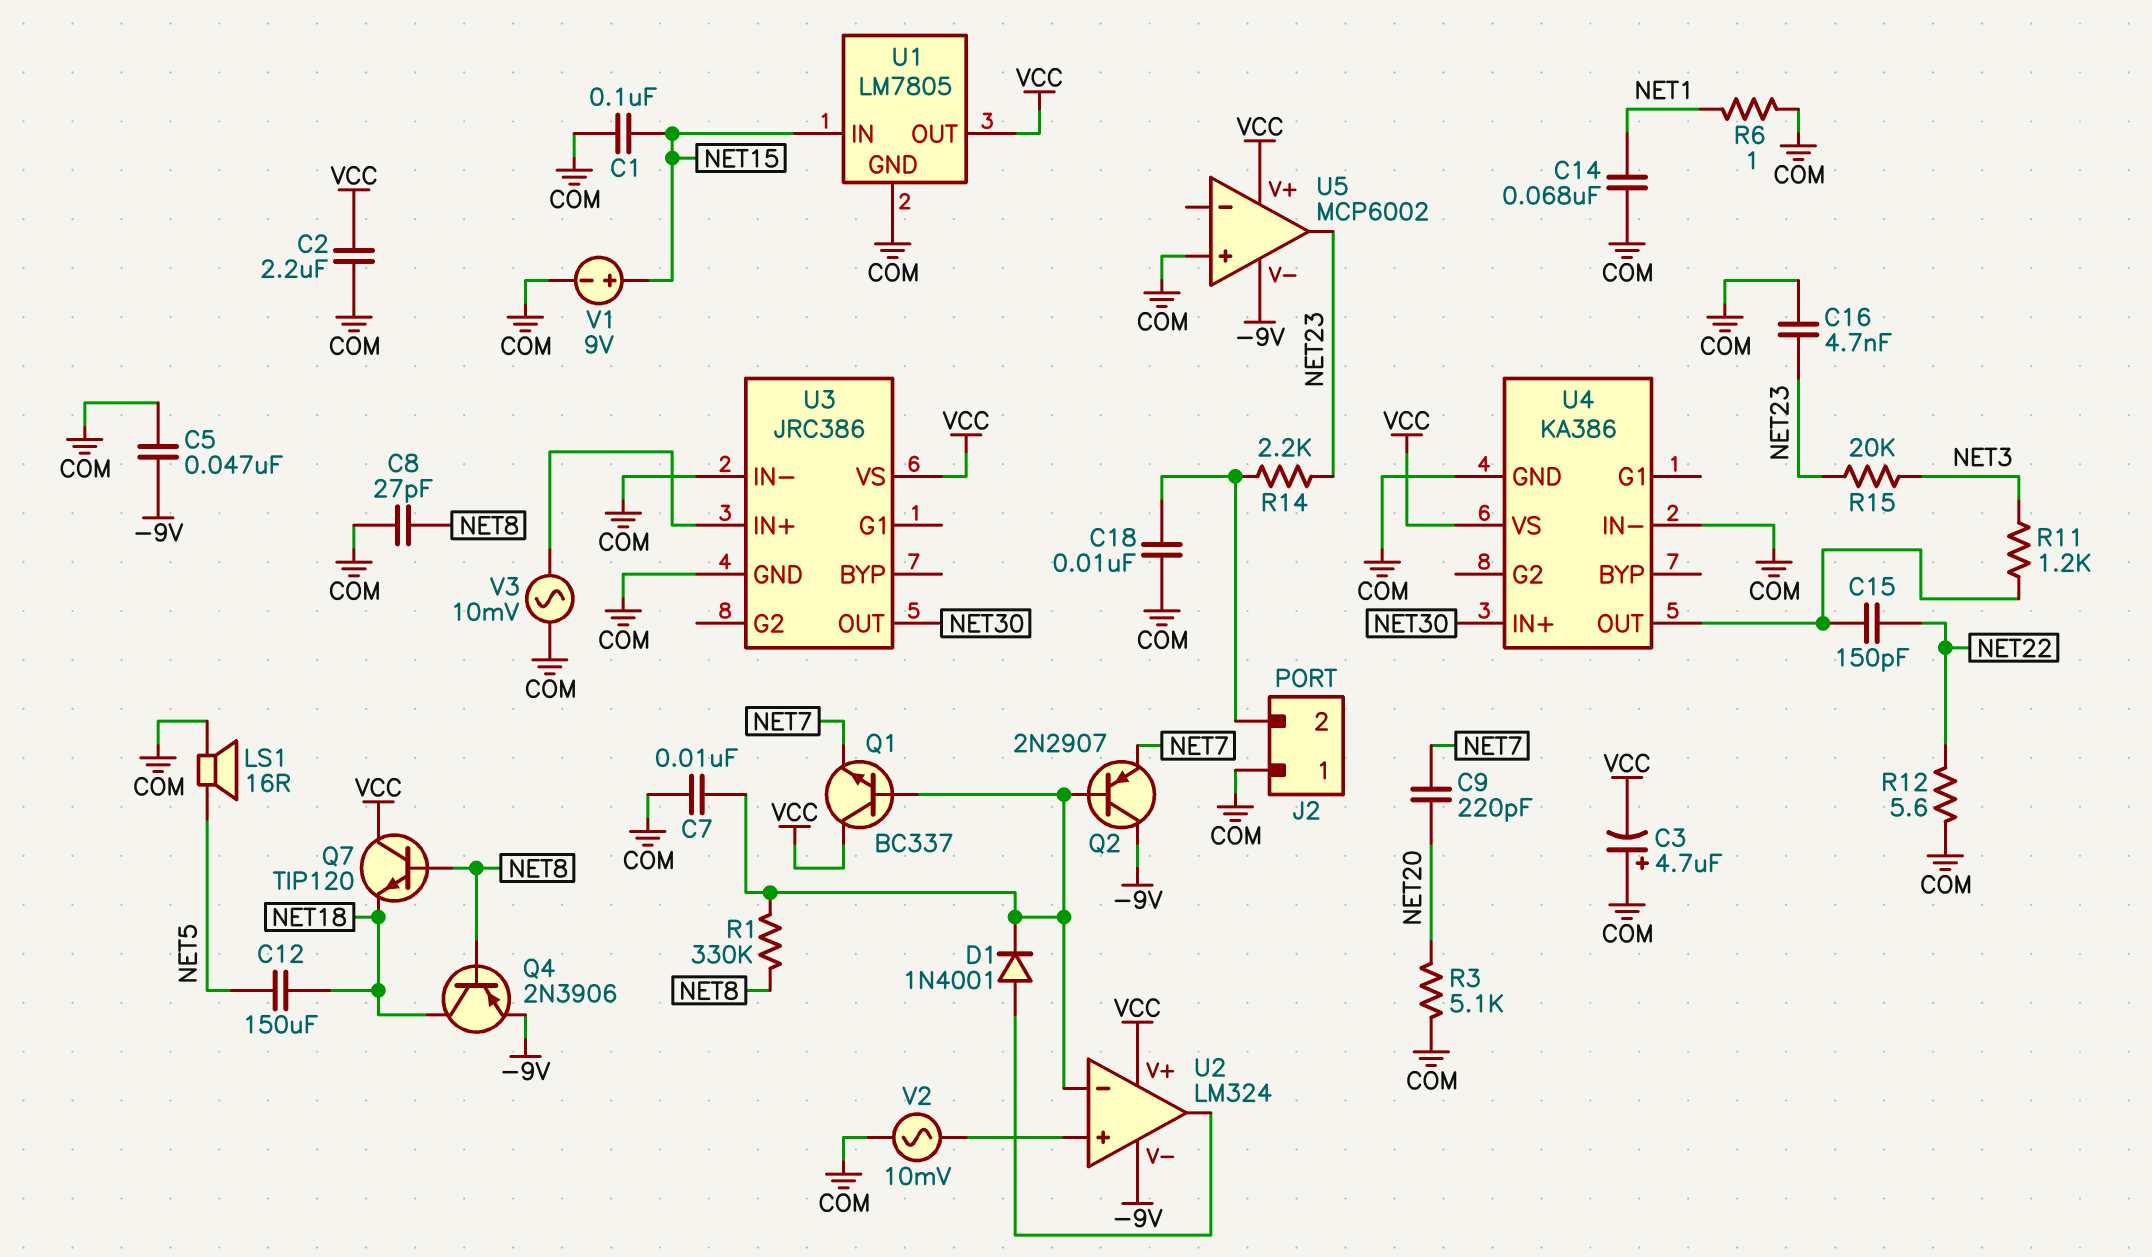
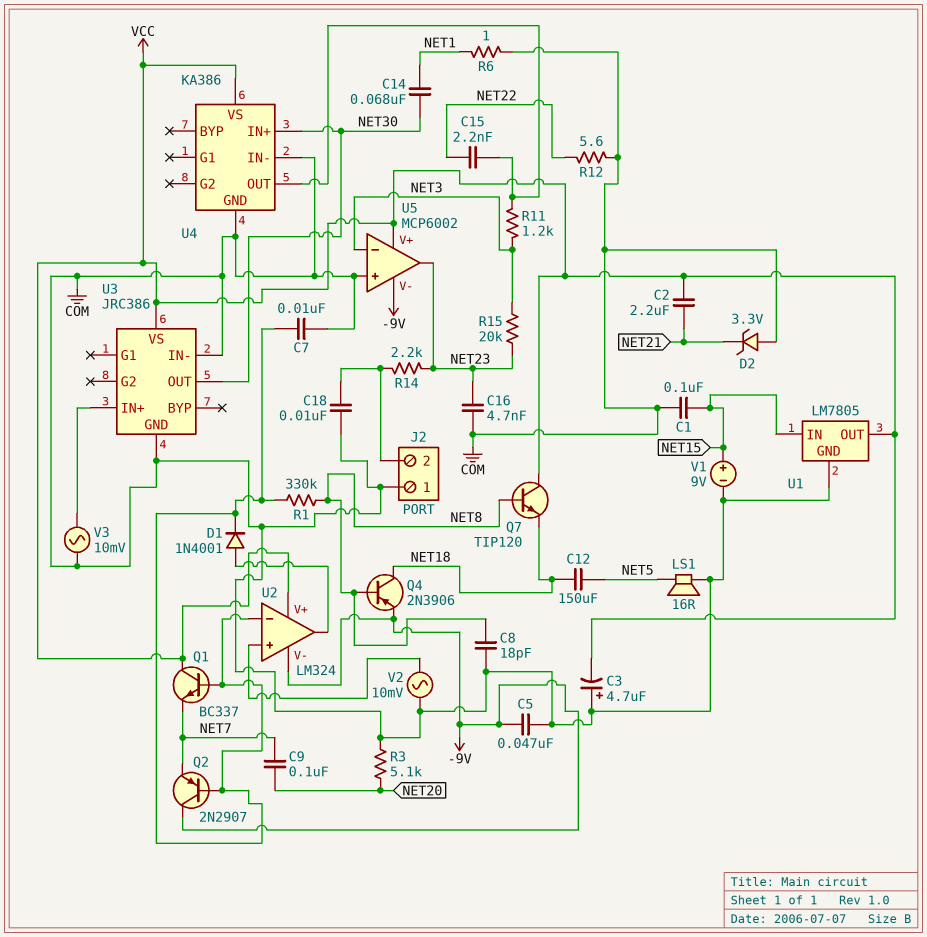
C2: 2.2uF (COM, VCC) -> 2.2uF (NET21, VCC)
C8: 27pF (COM, NET8) -> 18pF (COM, NET8)
C9: 220pF (NET7, NET20) -> 100nF (NET7, NET20)
C14: 68nF (COM, NET1) -> 68nF (NET1, NET30)
C15: 150pF (NET22, U4/OUT) -> 2.2nF (NET22, U4/OUT)
D2: none -> zener 3.3V (A COM, K NET21)
U5 pin in-: none -> NET3

